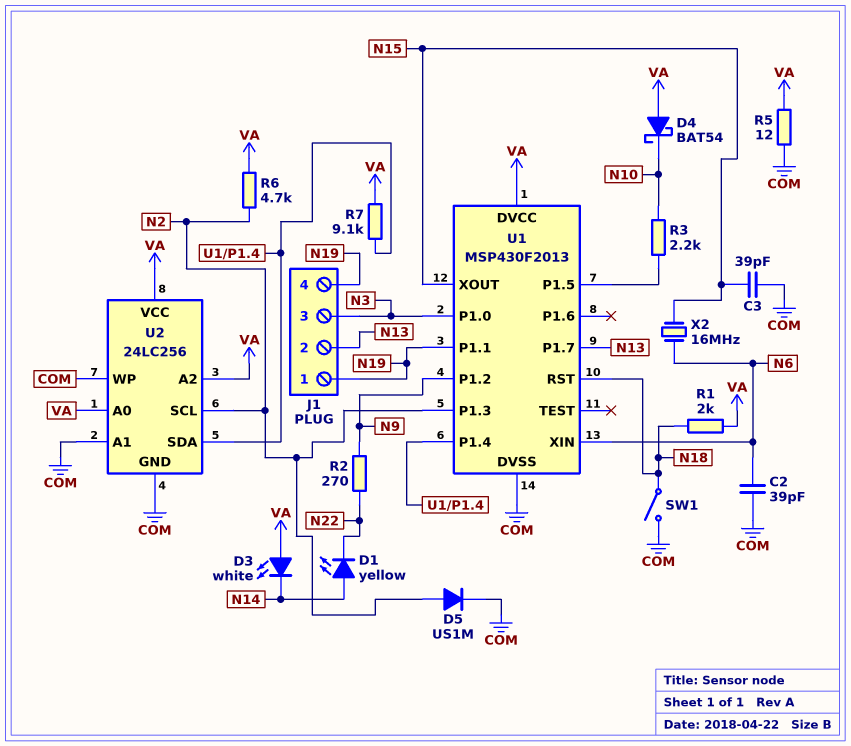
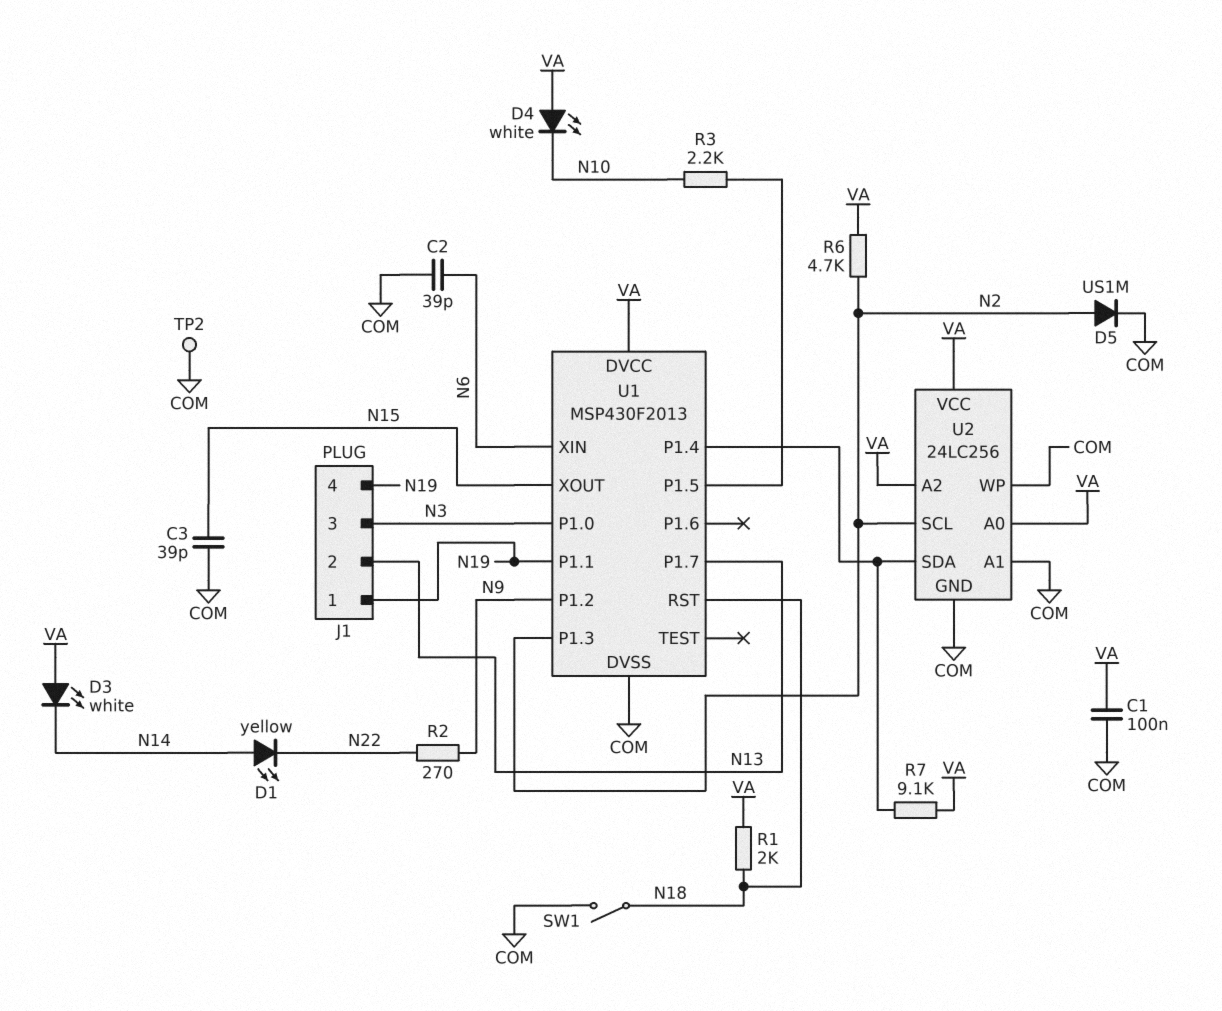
C1: none -> 100nF (COM, VA)
D4: schottky BAT54 (A VA, K N10) -> LED white (A VA, K N10)
R5: 12 (COM, VA) -> none
TP2: none -> test point (COM)
X2: 16MHz (N6, N15) -> none

